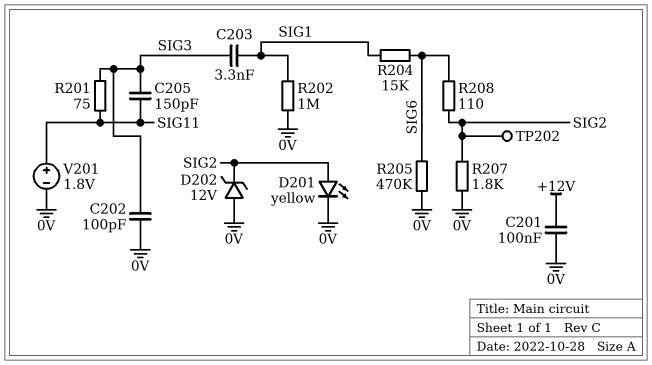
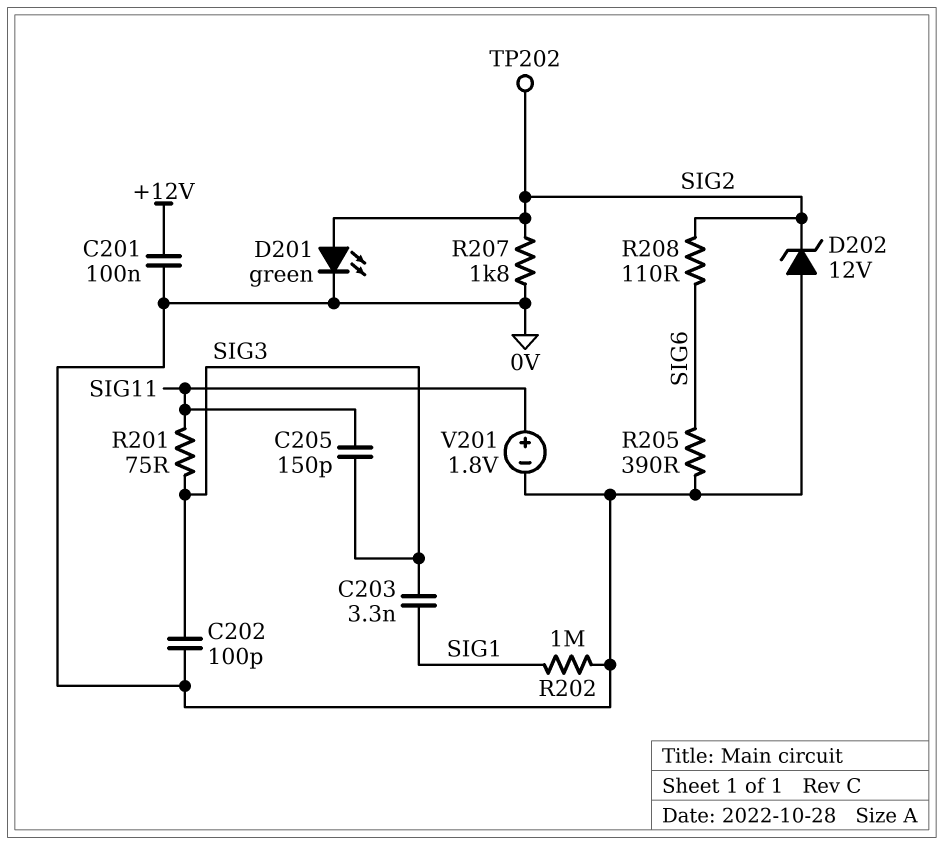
D201: LED yellow (A SIG2, K 0V) -> LED green (A SIG2, K 0V)
R204: 15k (SIG1, SIG6) -> none
R205: 470k (0V, SIG6) -> 390 (0V, SIG6)

